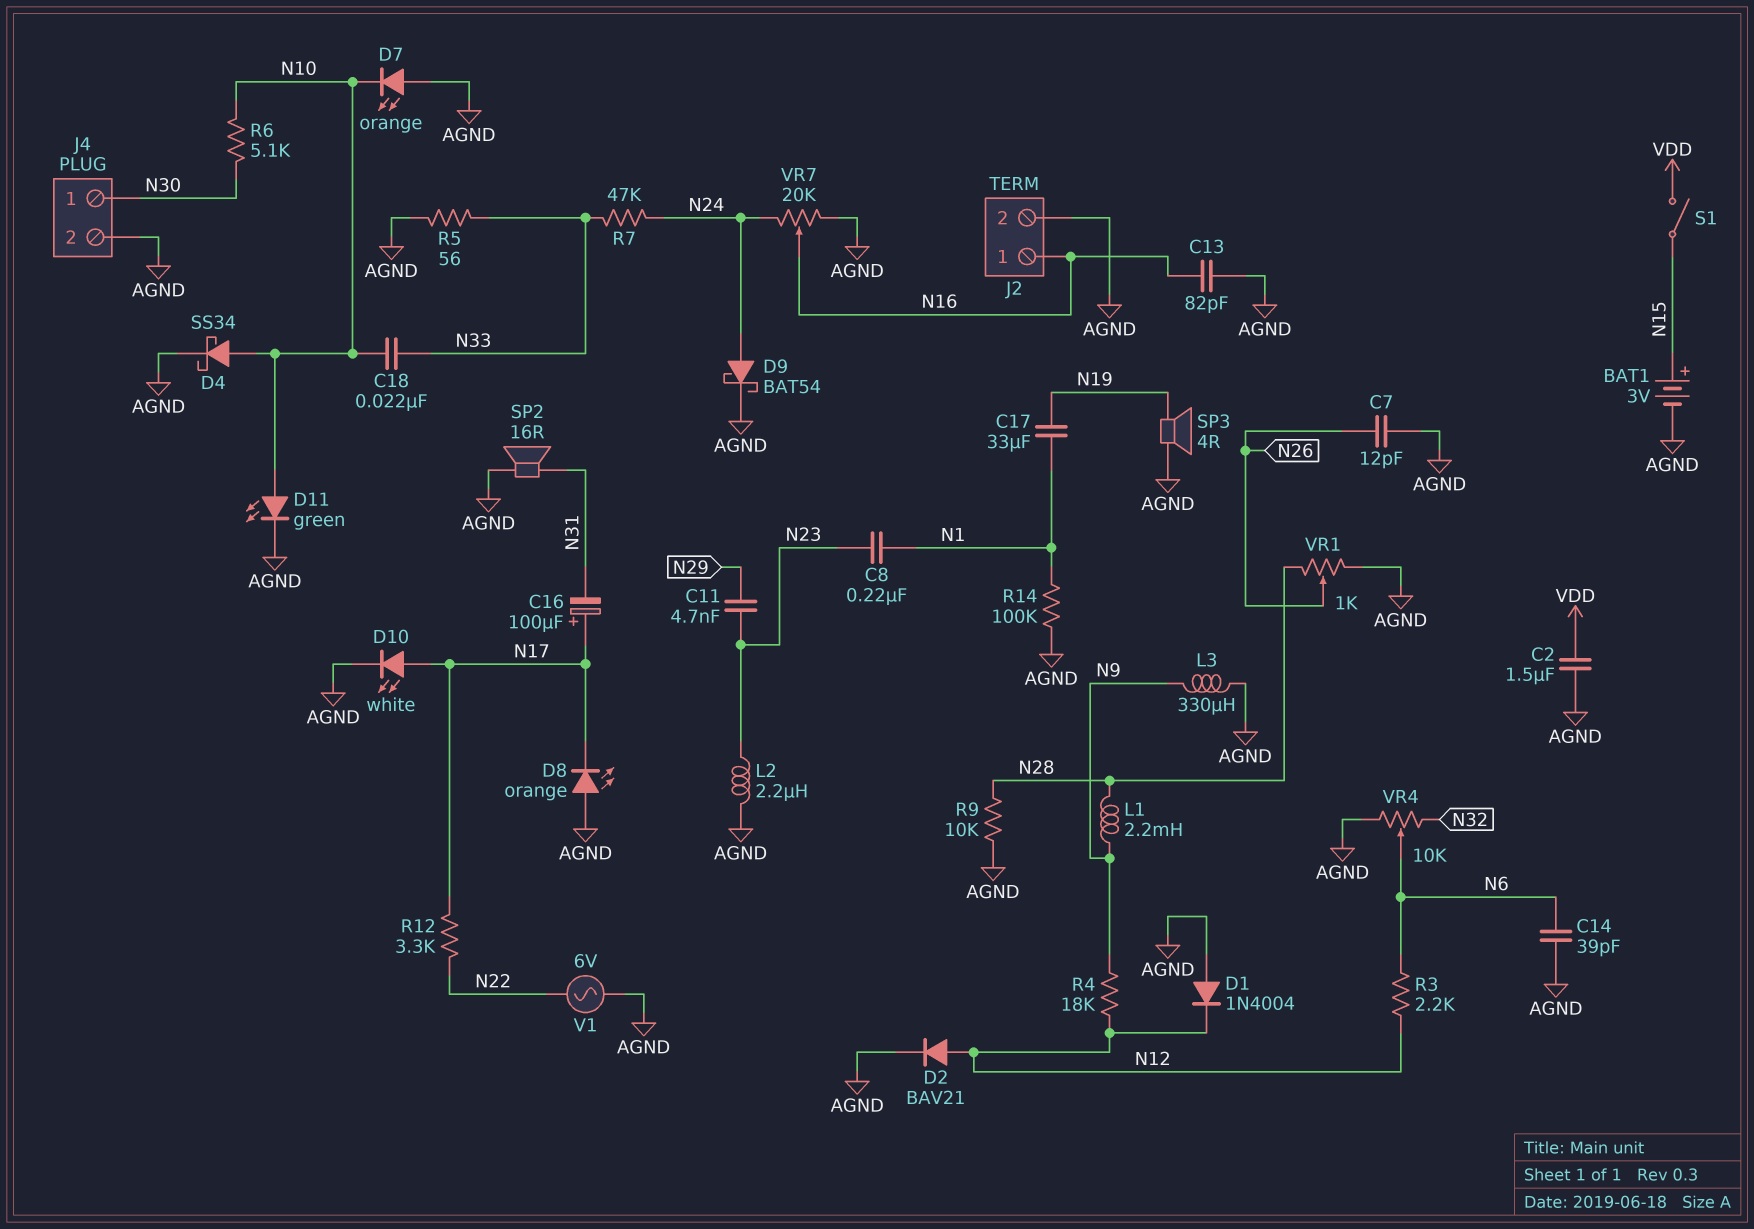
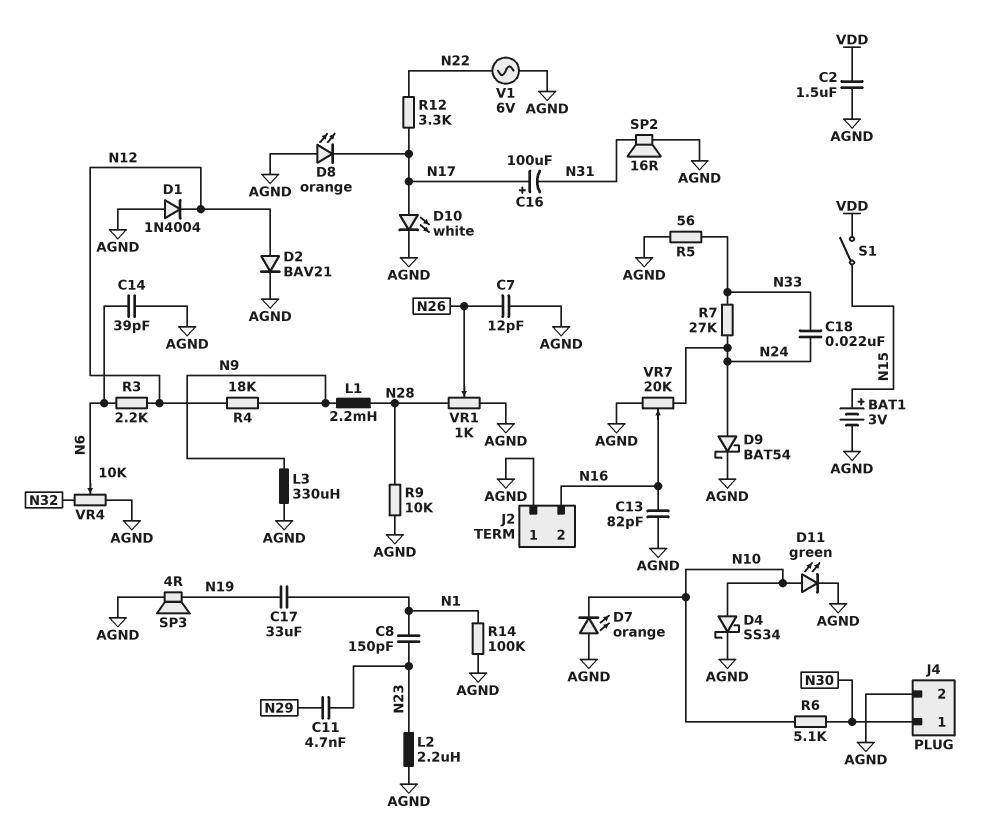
C8: 220nF (N1, N23) -> 150pF (N1, N23)
C18: 22nF (N10, N33) -> 22nF (N24, N33)
J2 pin 1: N16 -> AGND
J2 pin 2: AGND -> N16
R7: 47k (N24, N33) -> 27k (N24, N33)

